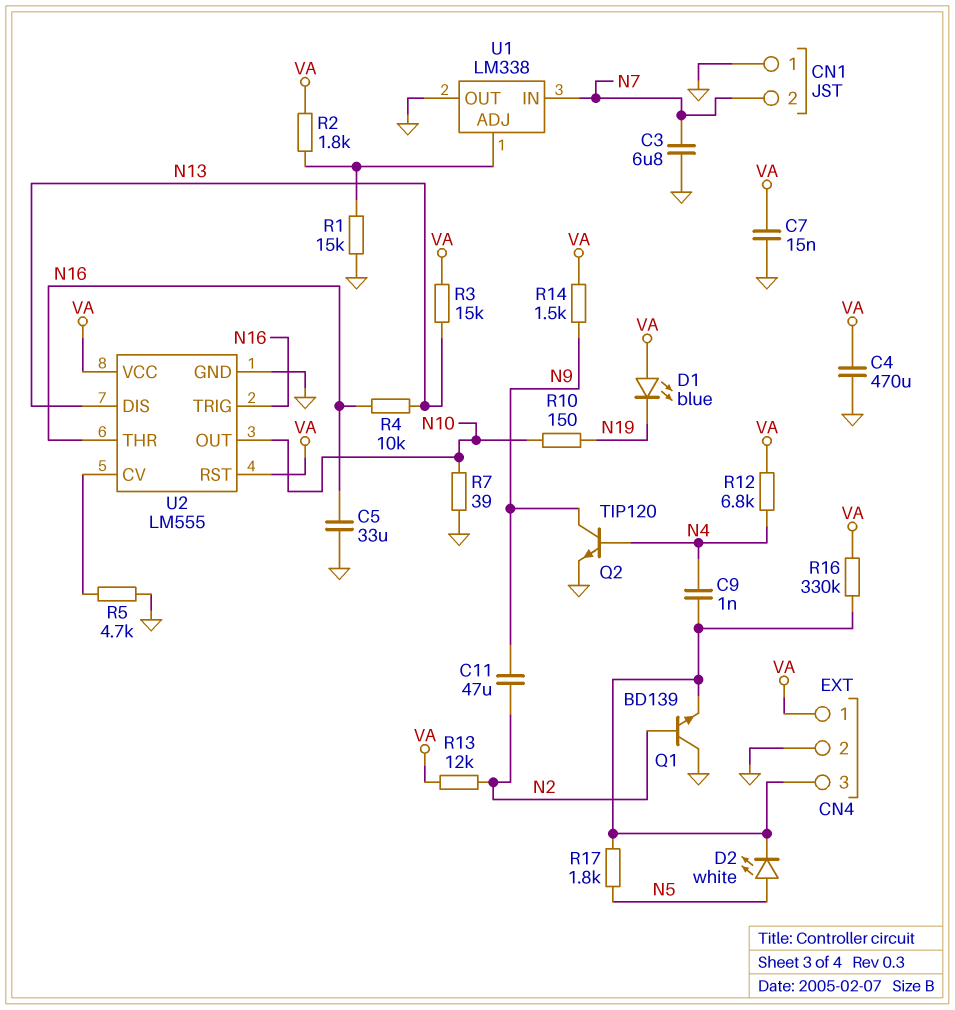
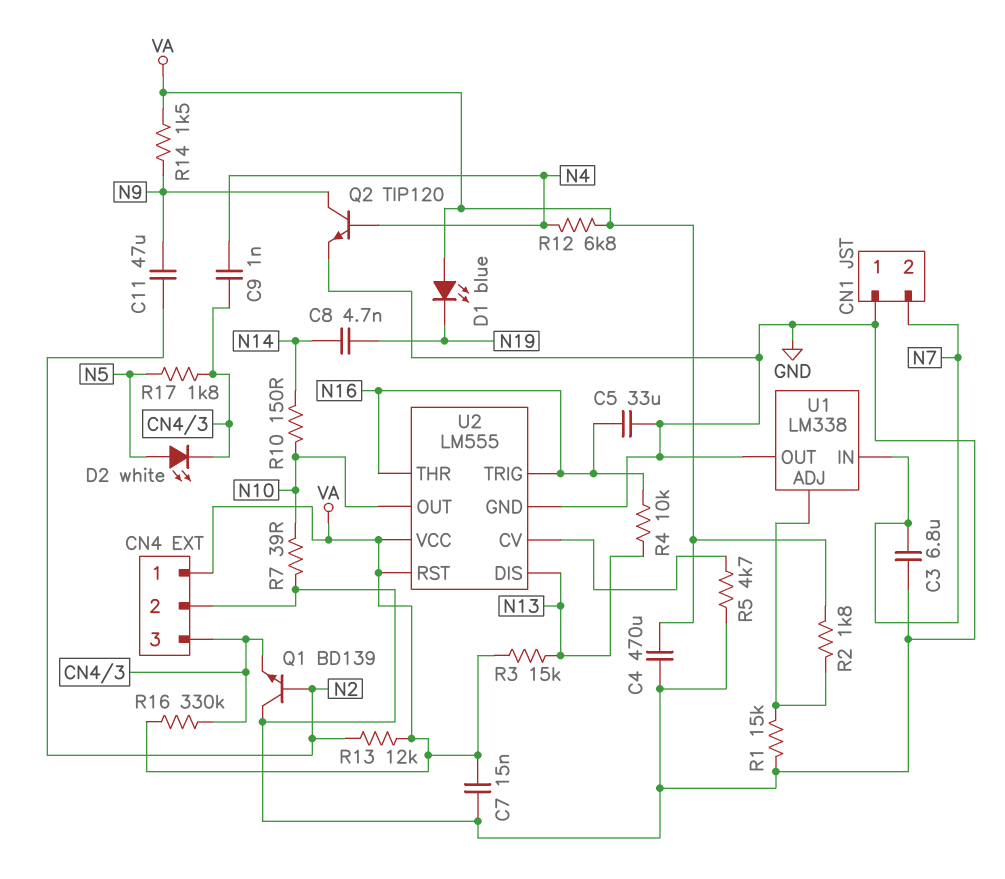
C8: none -> 4.7nF (N14, N19)
R10: 150 (N10, N19) -> 150 (N10, N14)

